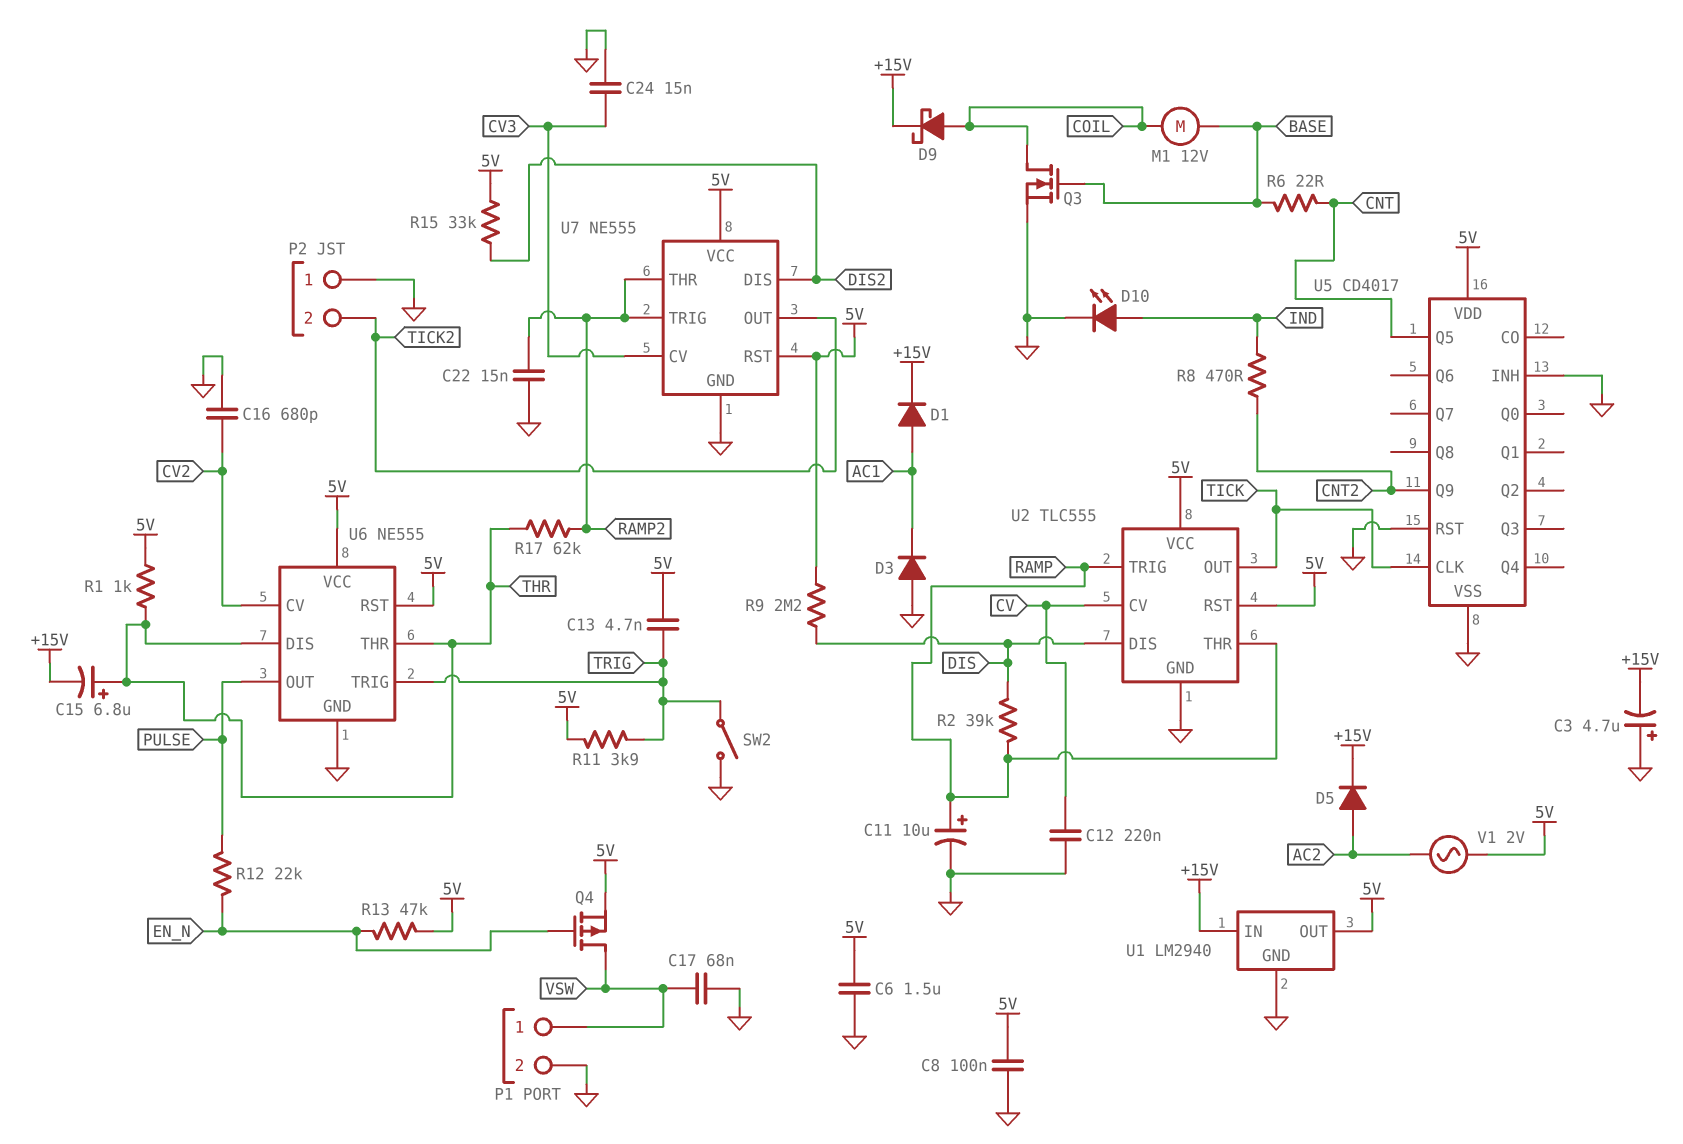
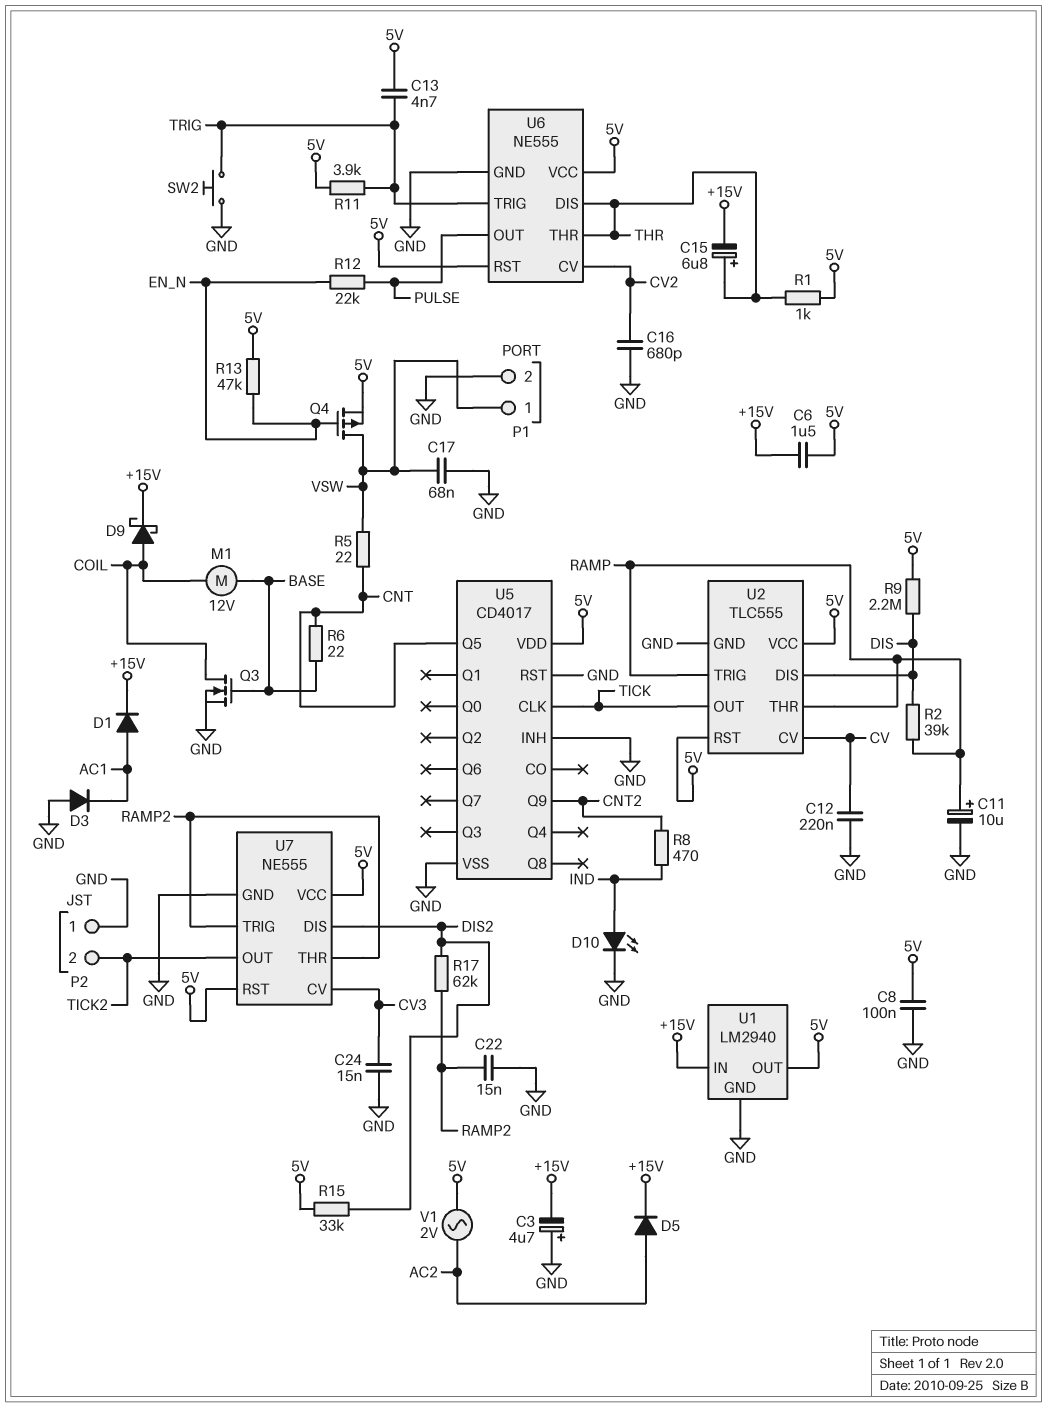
C6: 1.5uF (5V, GND) -> 1.5uF (+15V, 5V)
R5: none -> 22 (CNT, VSW)
R17: 62k (RAMP2, THR) -> 62k (DIS2, RAMP2)
SW2: switch (GND, TRIG) -> button (GND, TRIG)

